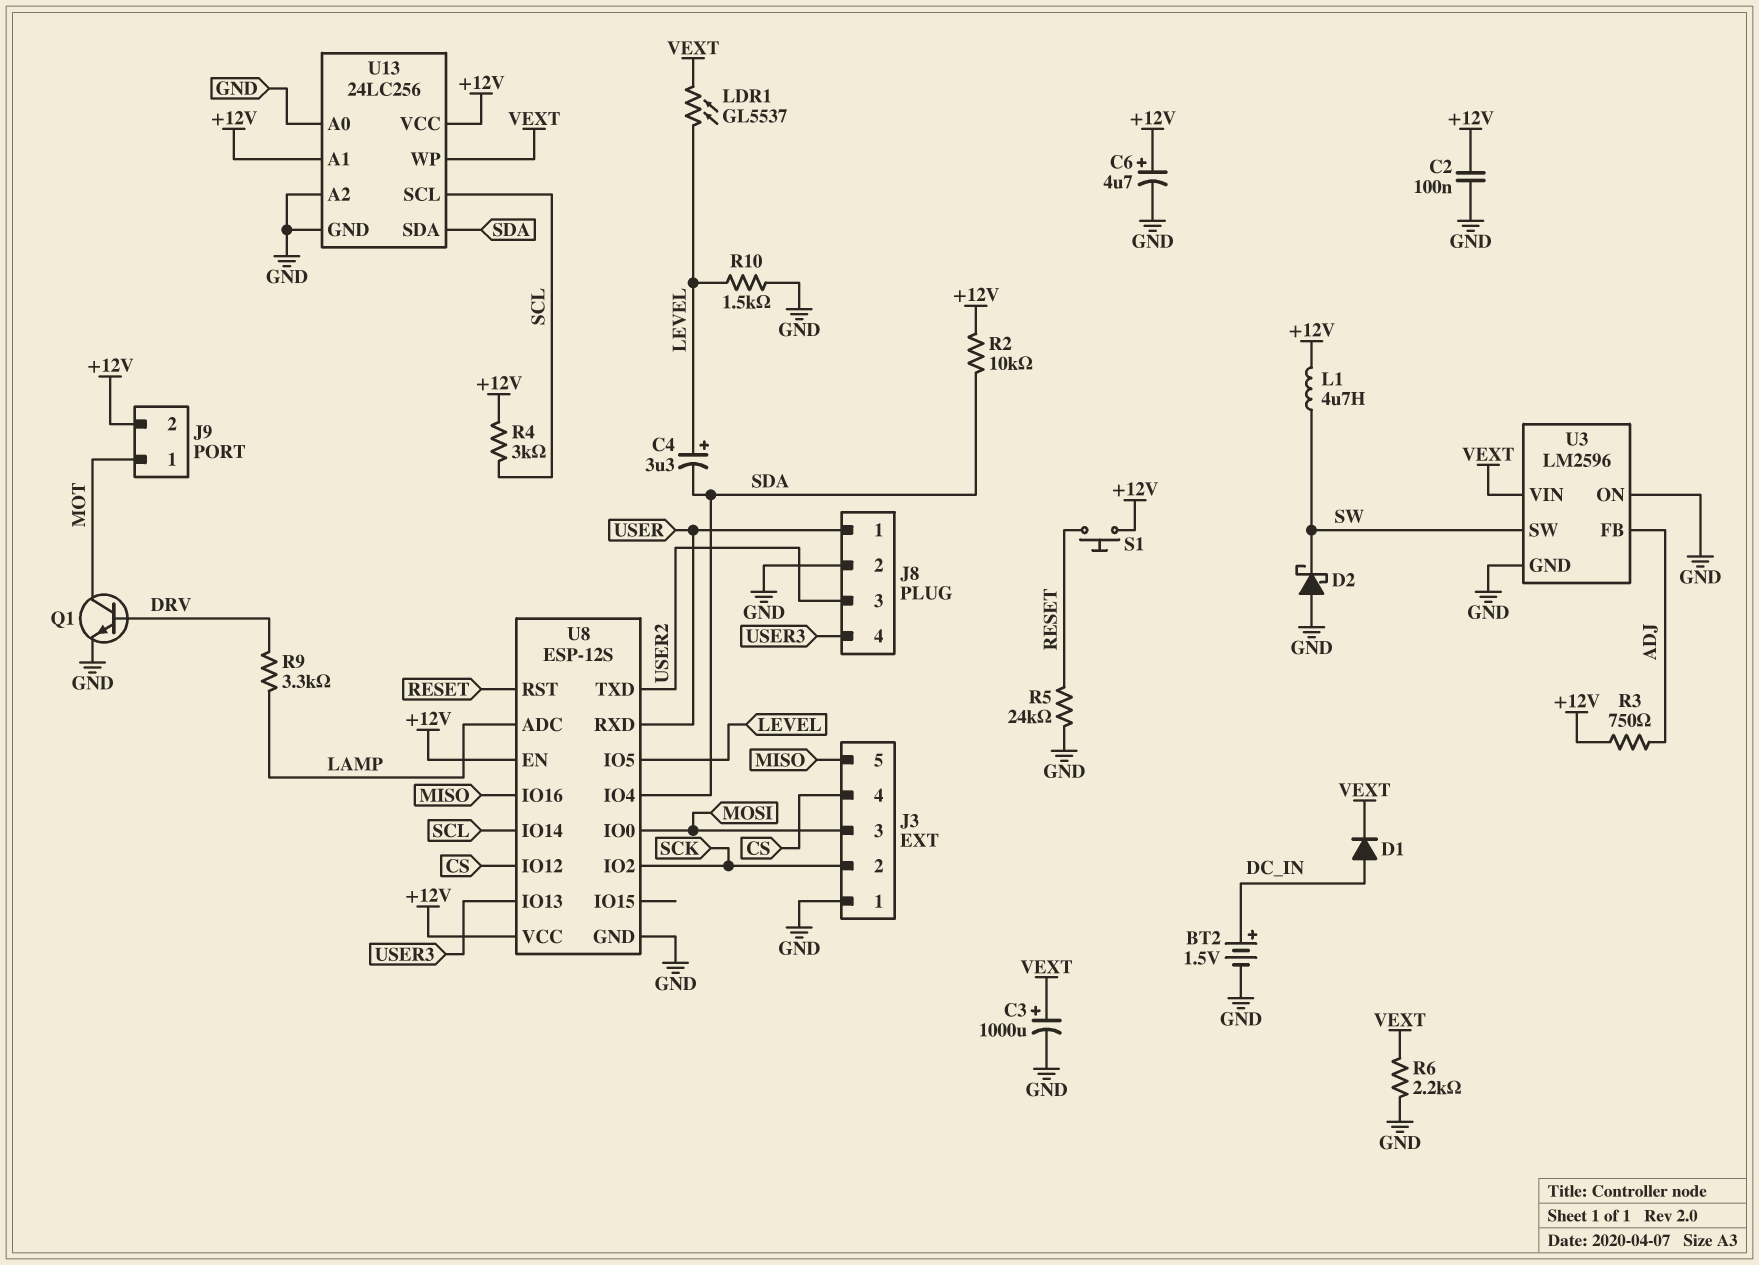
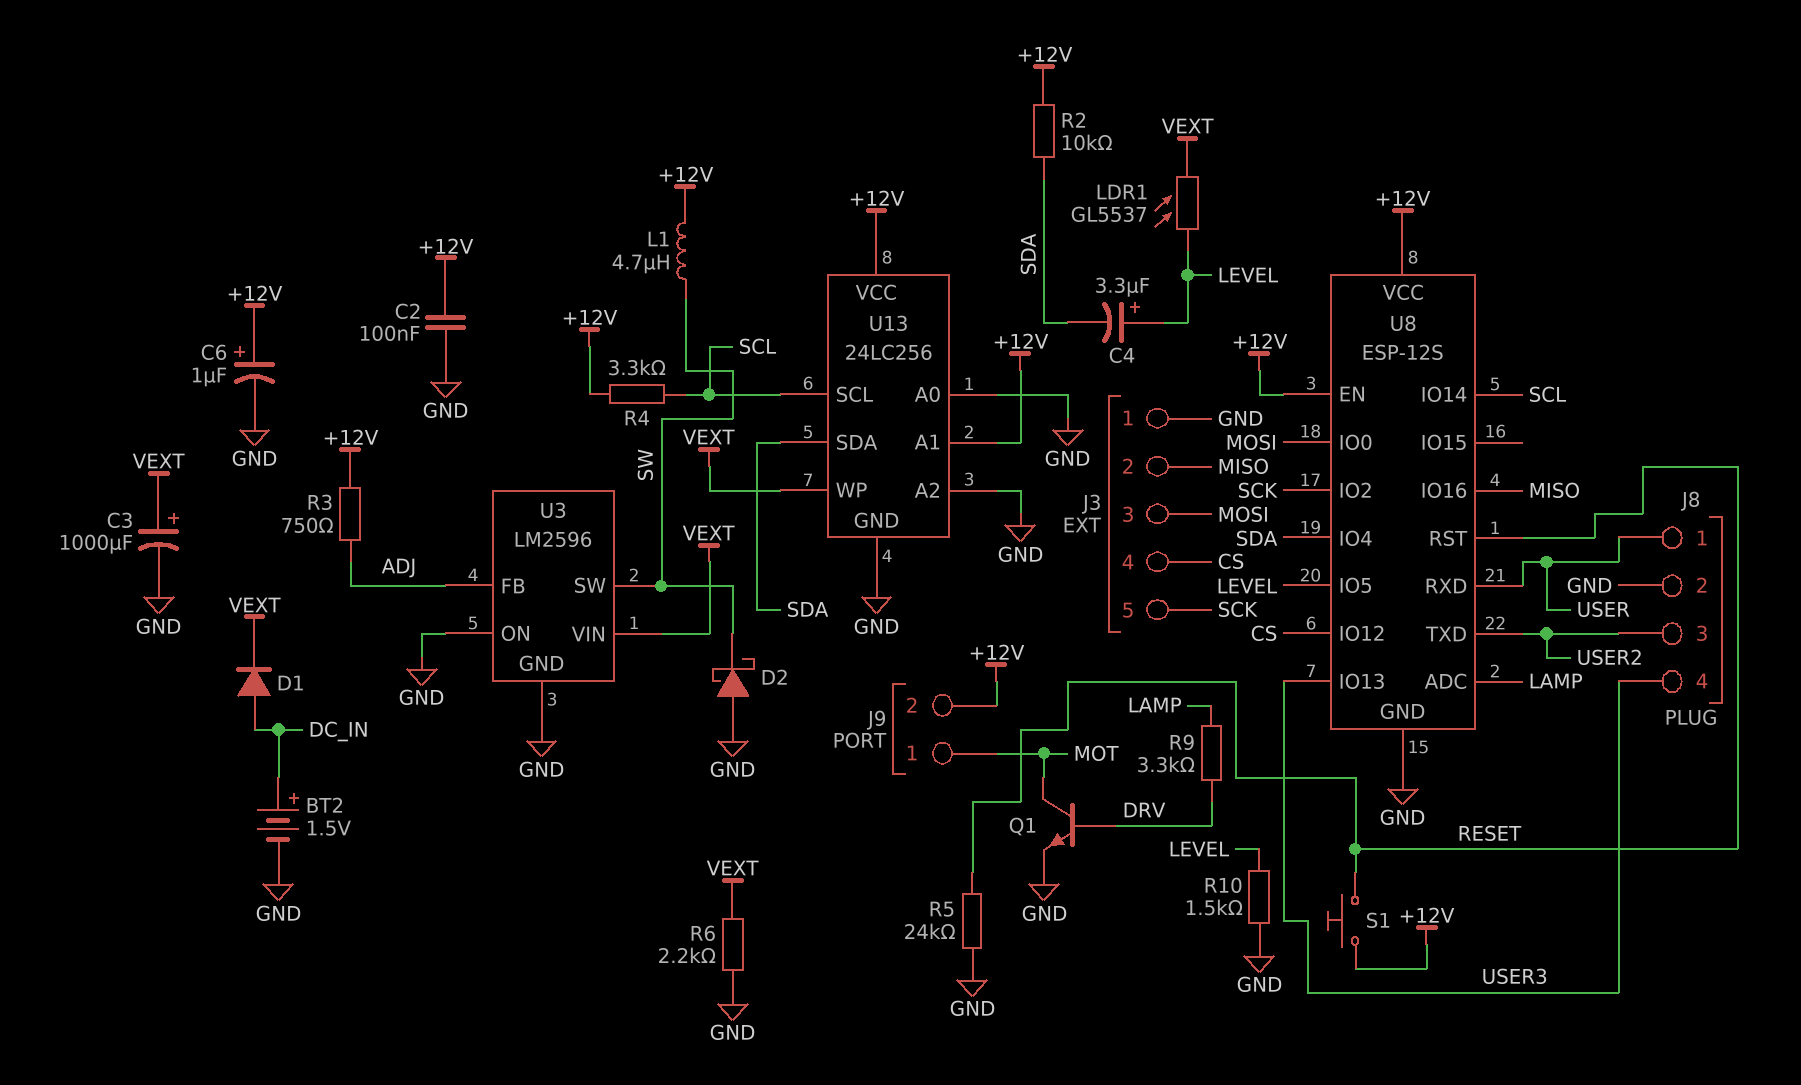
C6: 4.7uF (plus +12V, minus GND) -> 1uF (plus +12V, minus GND)
J3 pin 2: SCK -> MISO
J3 pin 5: MISO -> SCK
R4: 3k (+12V, SCL) -> 3.3k (+12V, SCL)

